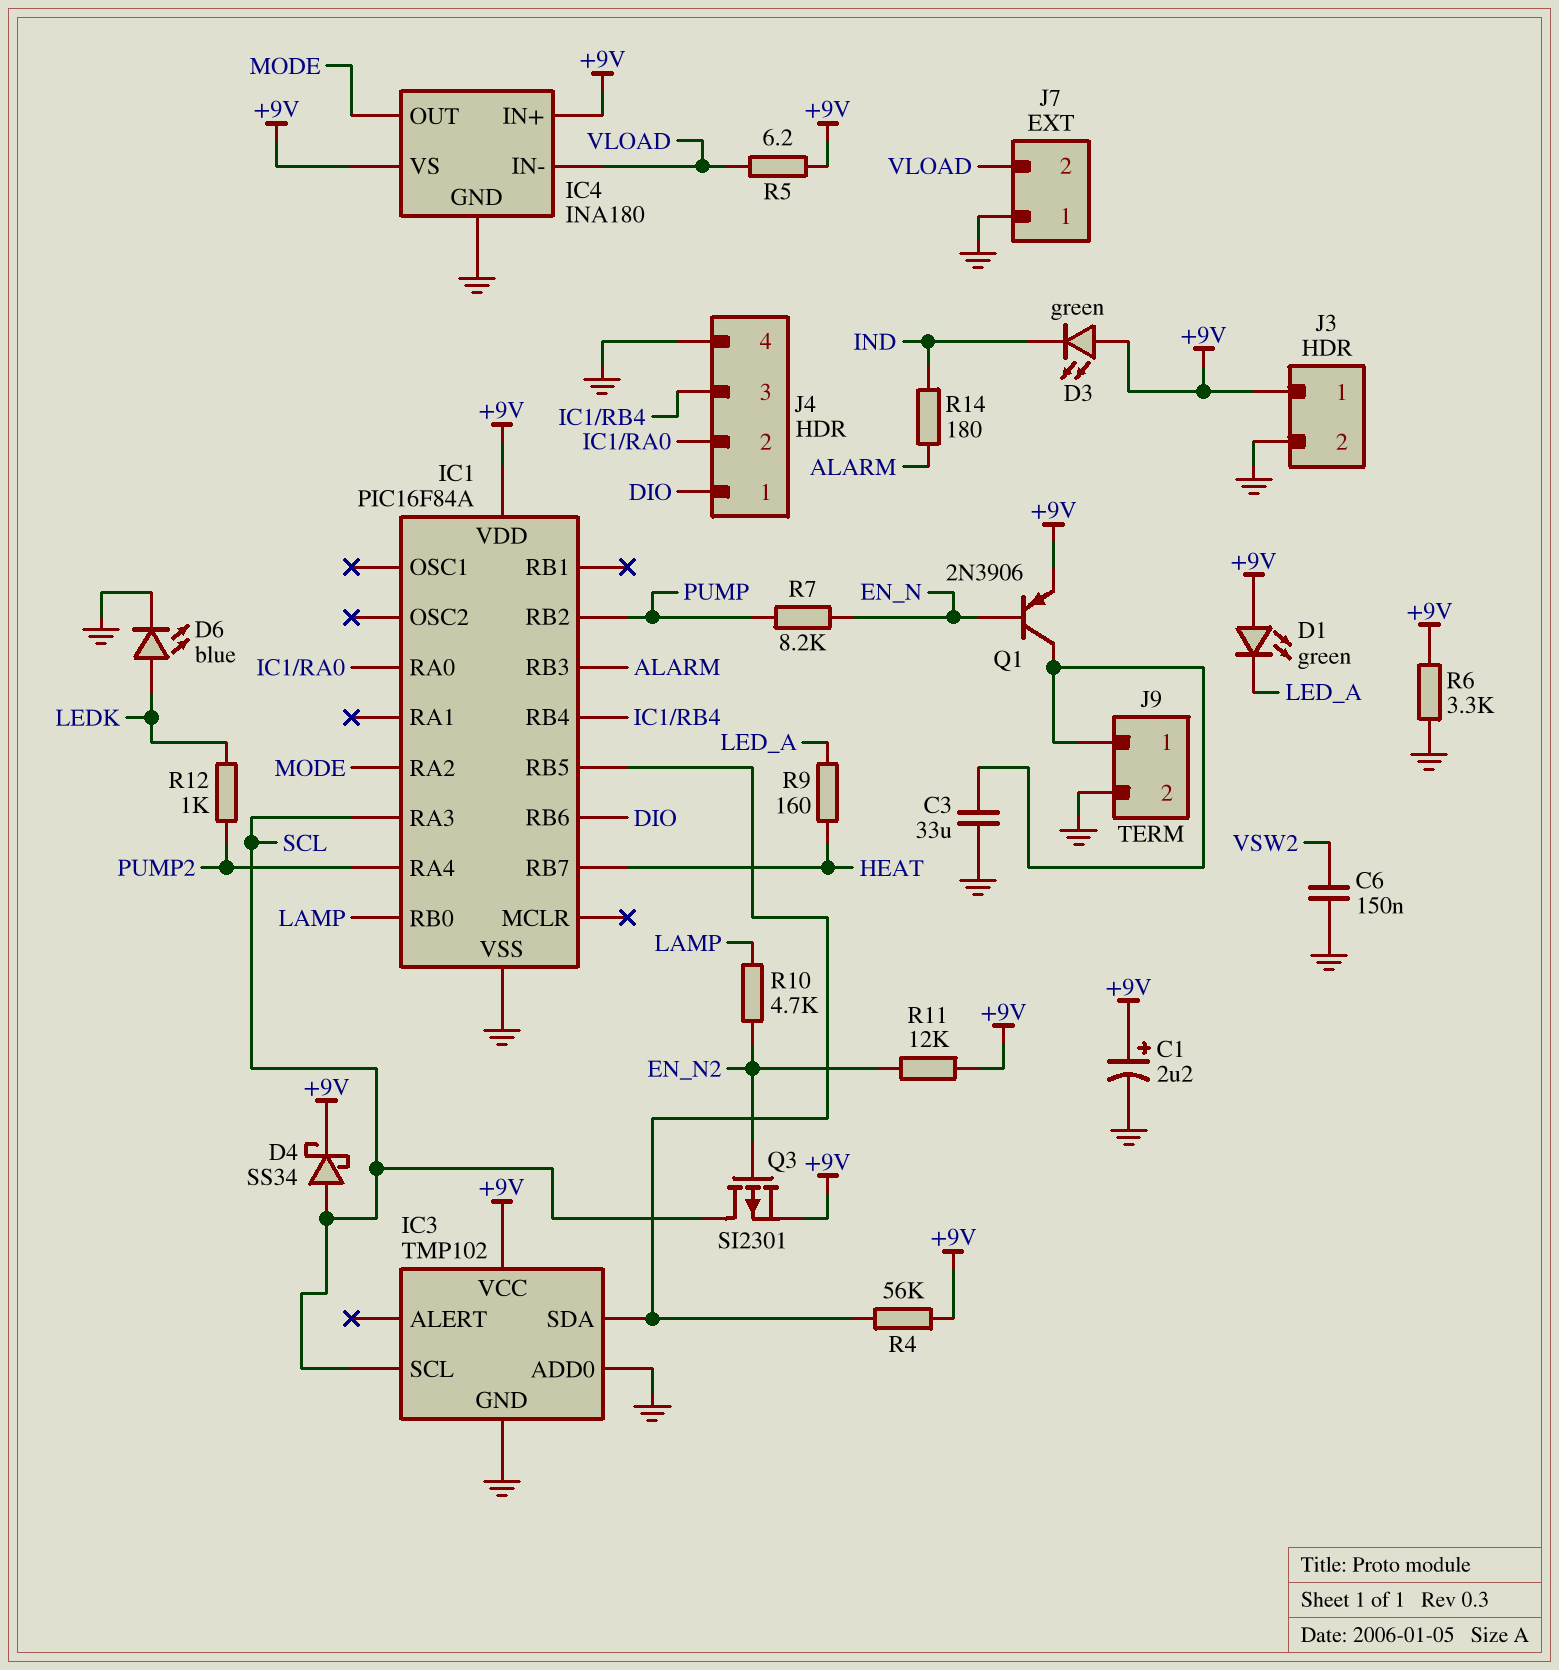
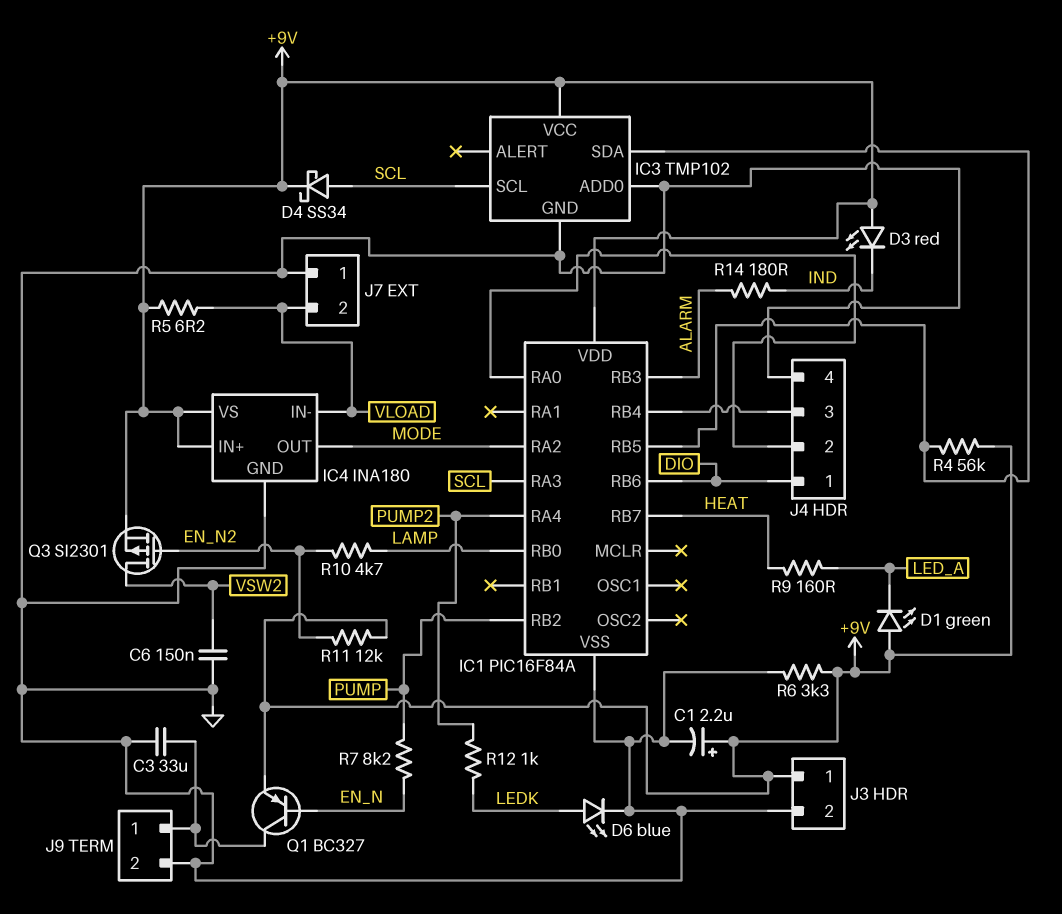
D3: LED green (A +9V, K IND) -> LED red (A +9V, K IND)
Q1: PNP 2N3906 (B EN_N, C J9/1, E +9V) -> PNP BC327 (B EN_N, C J9/1, E +9V)
Q3: PMOS SI2301 (G EN_N2, D SCL, S +9V) -> PMOS SI2301 (G EN_N2, D VSW2, S +9V)

